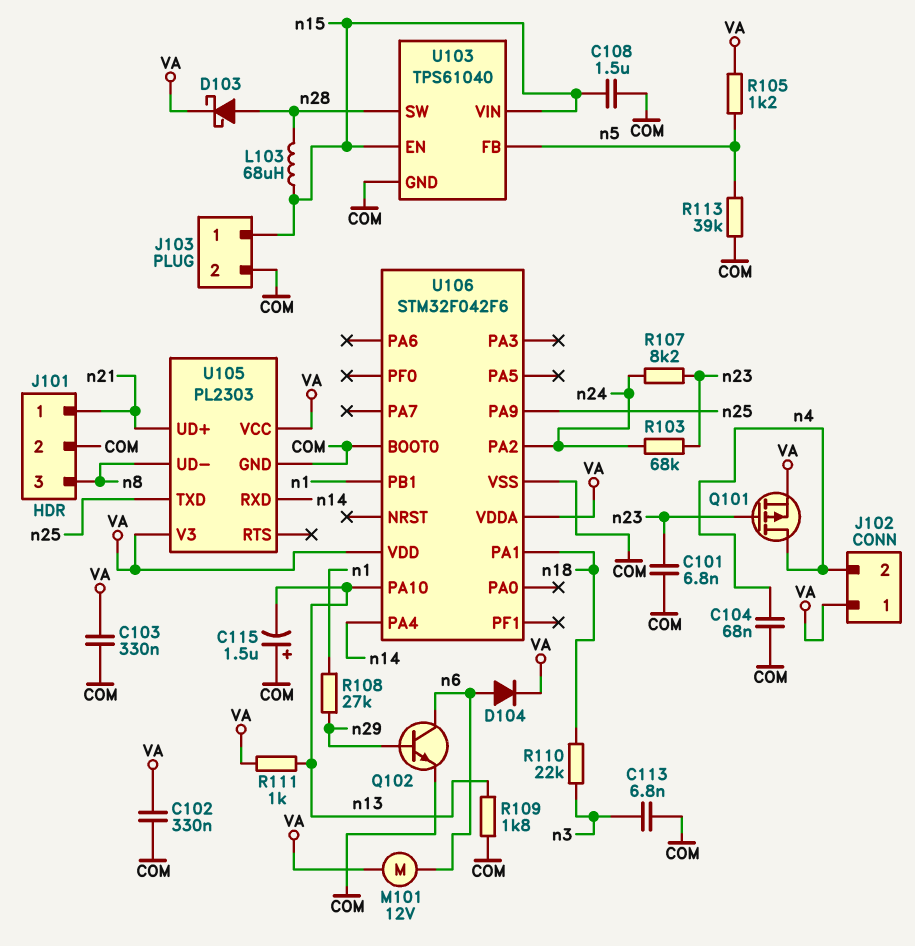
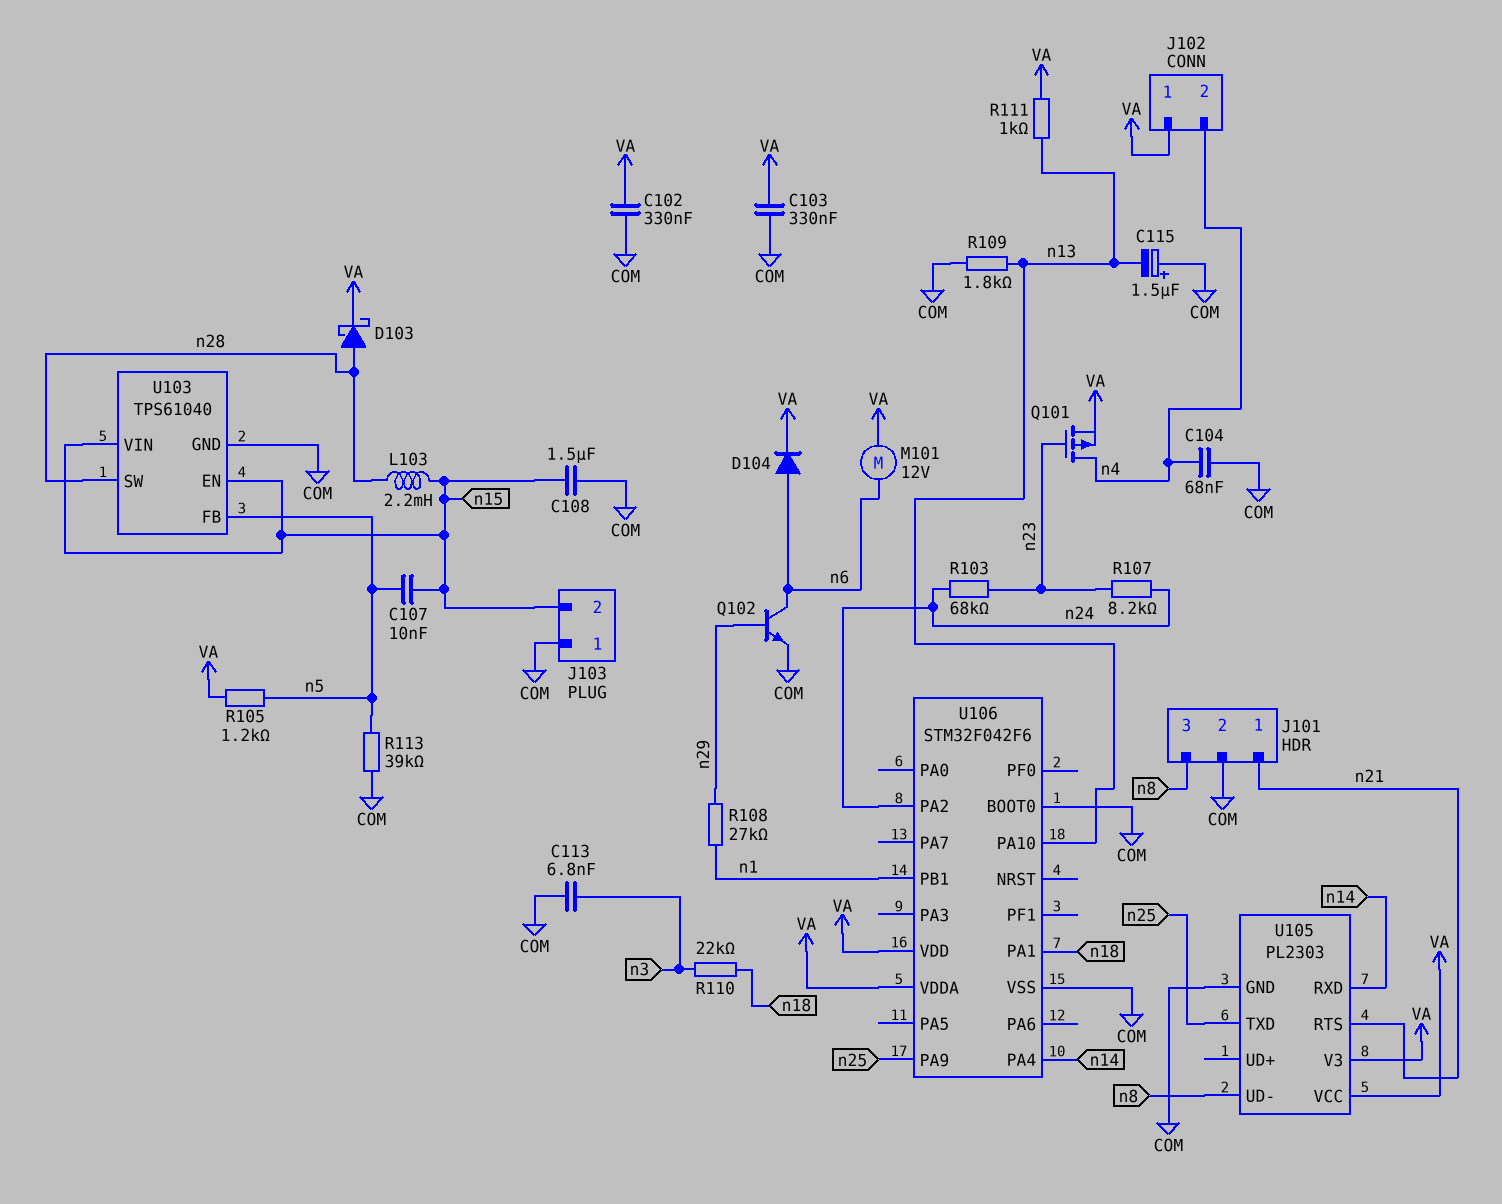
C101: 6.8nF (COM, n23) -> none
C107: none -> 10nF (n5, n15)
J103 pin 1: n15 -> COM
J103 pin 2: COM -> n15
L103: 68uH (n15, n28) -> 2.2mH (n15, n28)
U105 pin RTS: none -> n21
U105 pin UD+: n21 -> none

